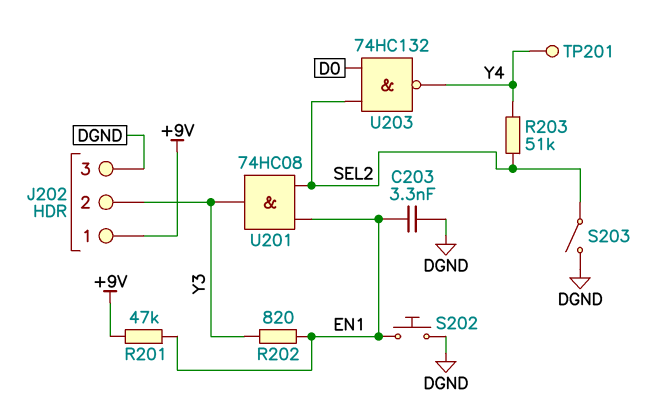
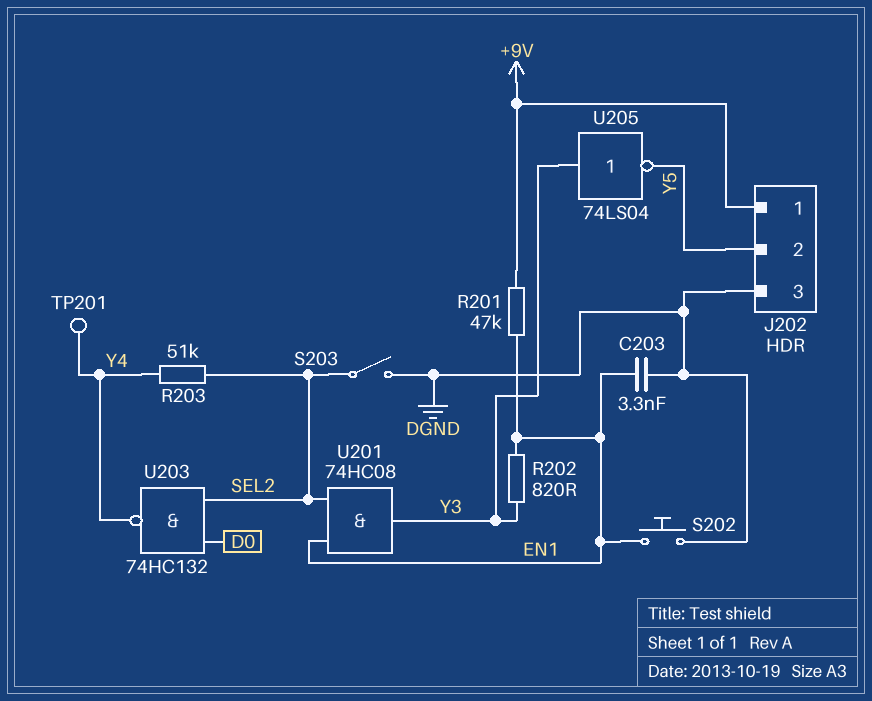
J202 pin 2: Y3 -> Y5
U205: none -> NOT 74LS04 (in Y3, out Y5)

